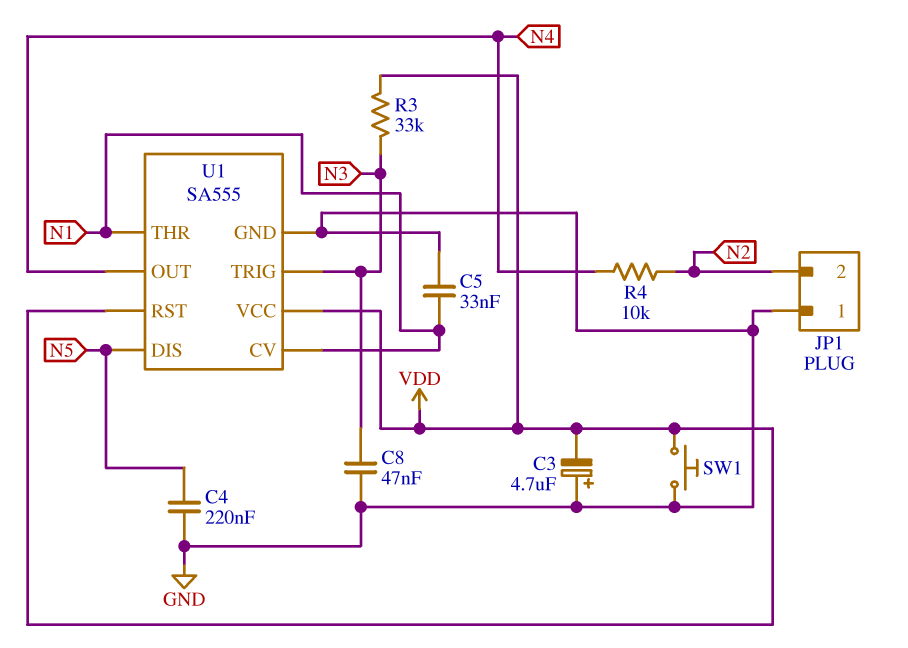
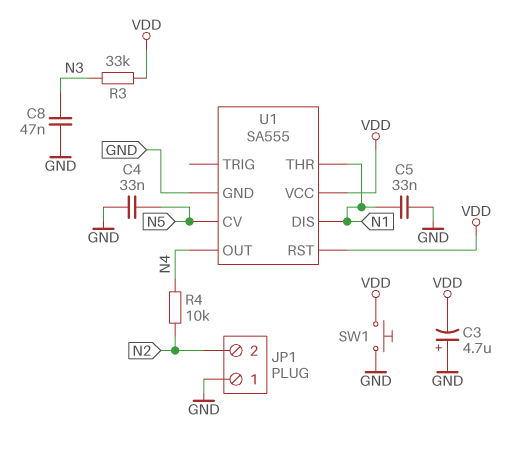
C4: 220nF (GND, N5) -> 33nF (GND, N5)
U1 pin CV: N1 -> N5
U1 pin DIS: N5 -> N1
U1 pin TRIG: N3 -> none

